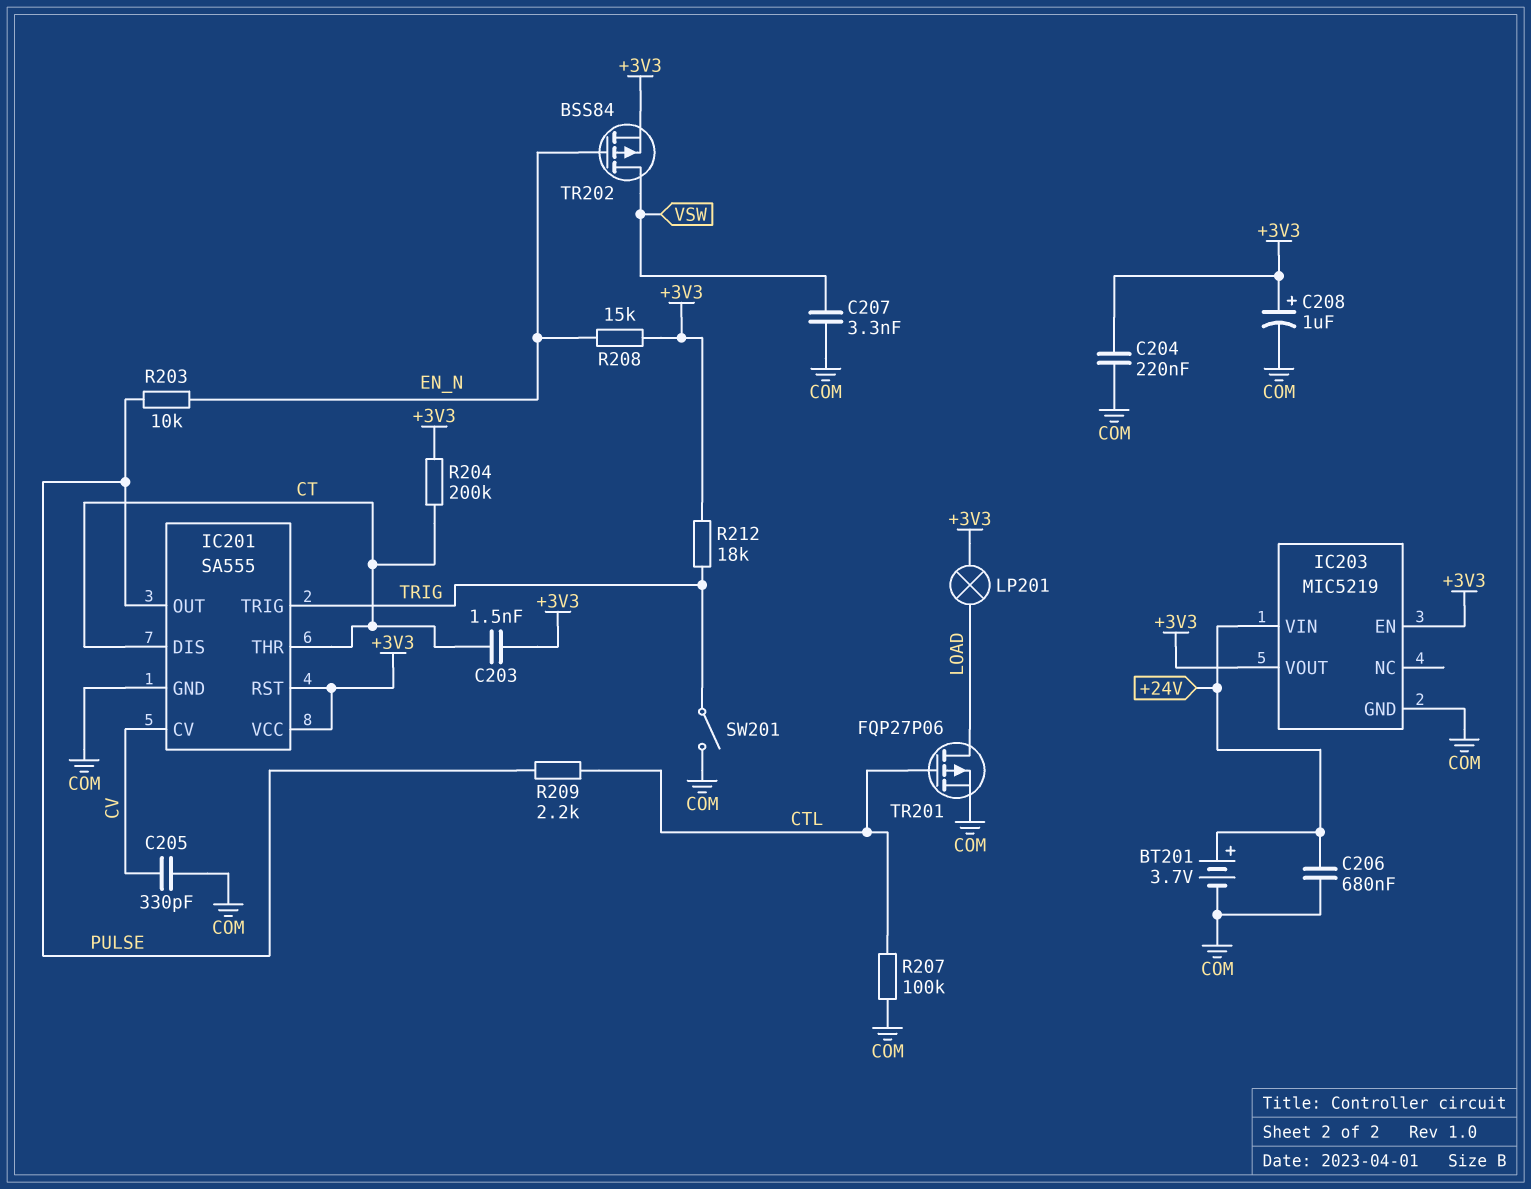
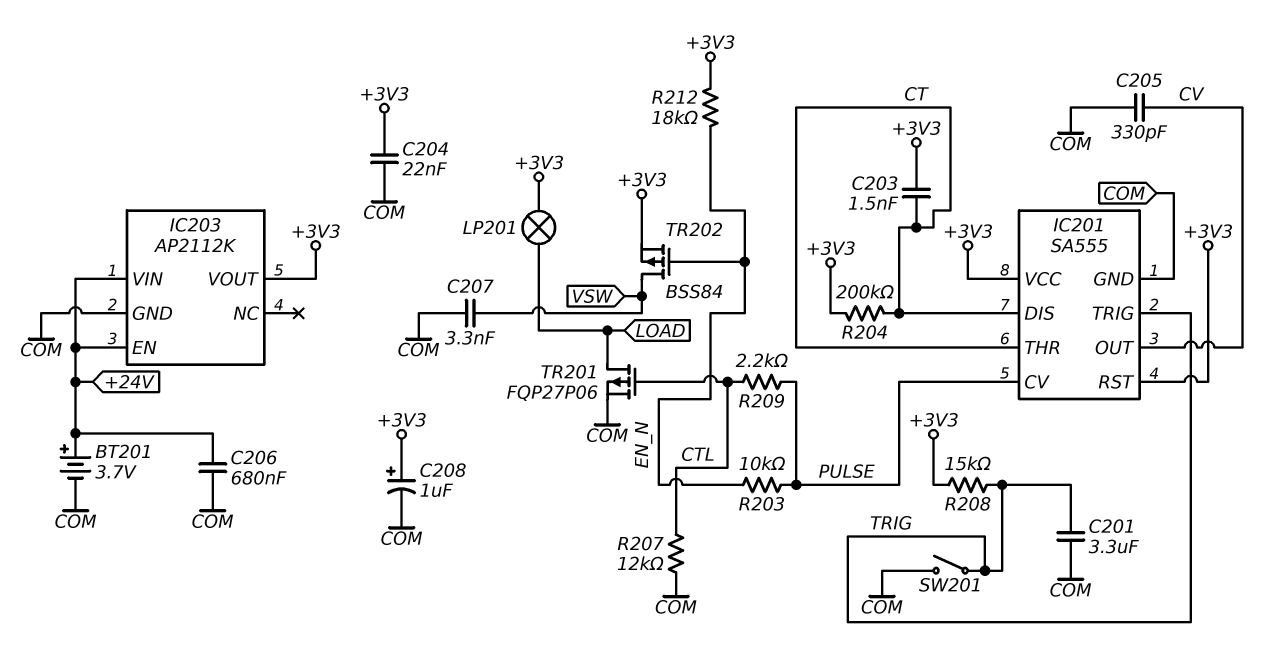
C201: none -> 3.3uF (COM, TRIG)
C204: 220nF (+3V3, COM) -> 22nF (+3V3, COM)
IC201 pin CV: CV -> PULSE
IC201 pin OUT: PULSE -> CV
IC203: MIC5219 -> AP2112K
IC203 pin EN: +3V3 -> +24V
R207: 100k (COM, CTL) -> 12k (COM, CTL)
R208: 15k (+3V3, EN_N) -> 15k (+3V3, TRIG)
R212: 18k (+3V3, TRIG) -> 18k (+3V3, EN_N)

